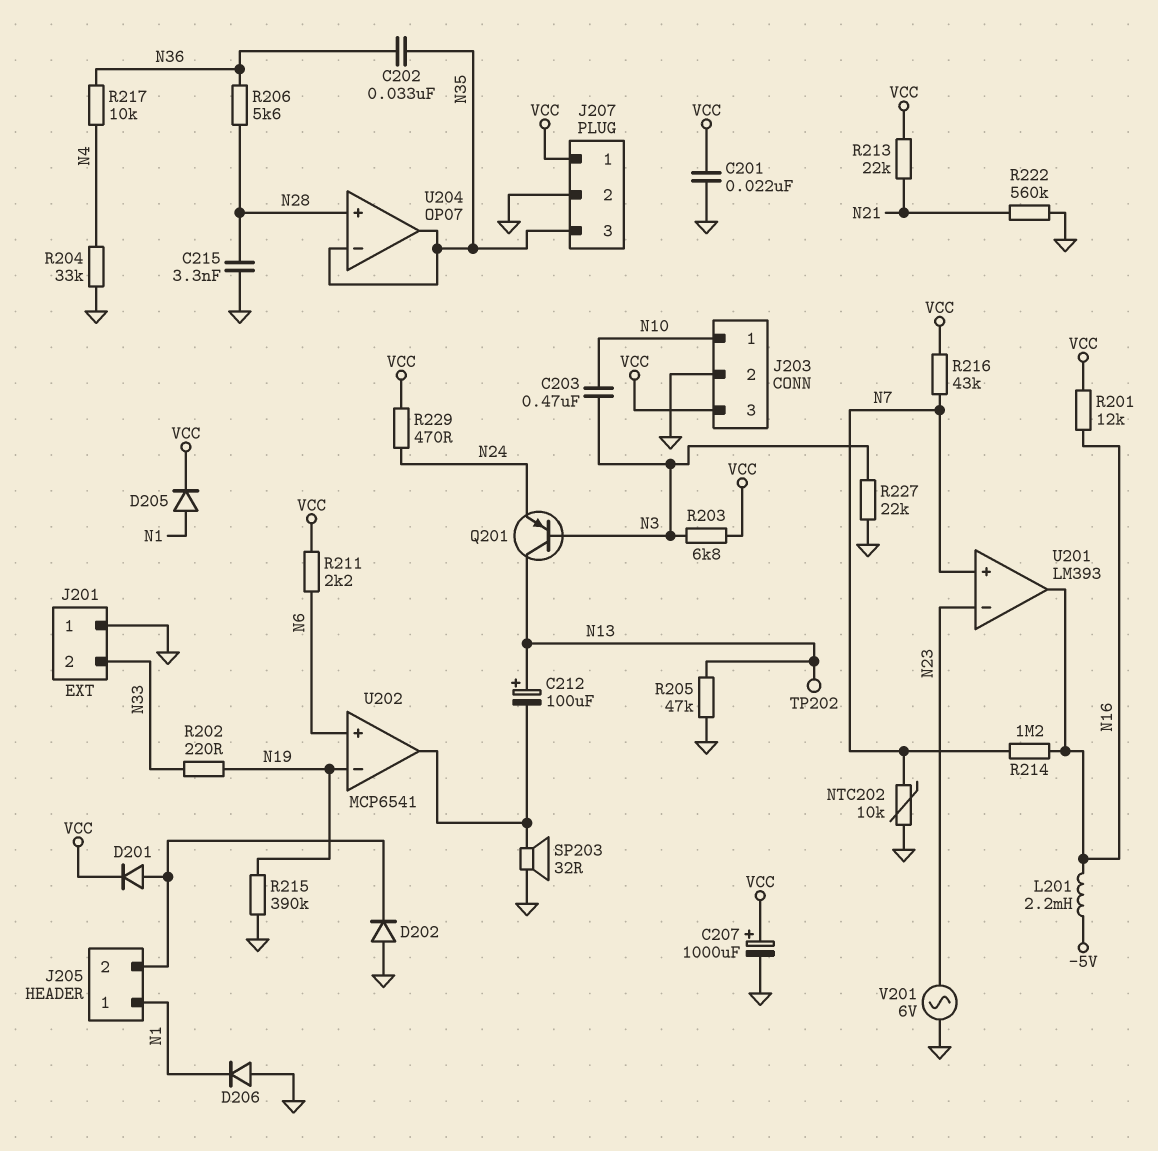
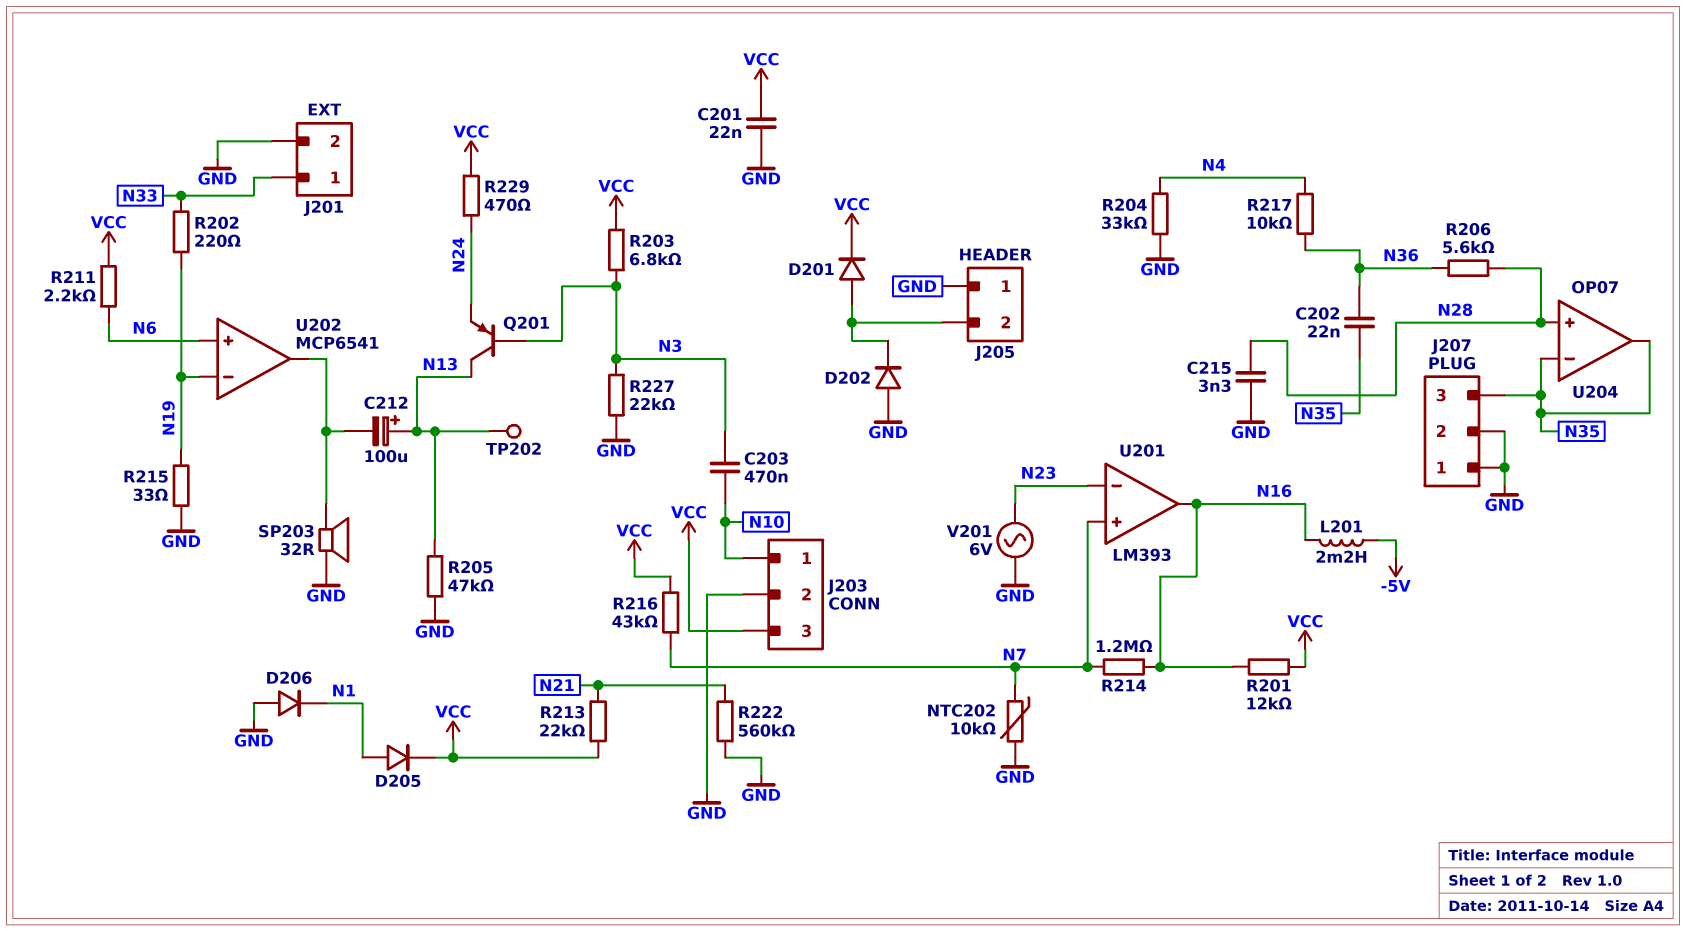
C202: 33nF (N35, N36) -> 22nF (N35, N36)
C207: 1000uF (plus VCC, minus GND) -> none
J201 pin 1: GND -> N33
J201 pin 2: N33 -> GND
J205 pin 1: N1 -> GND
J207 pin 1: VCC -> GND
R215: 390k (GND, N19) -> 33 (GND, N19)

